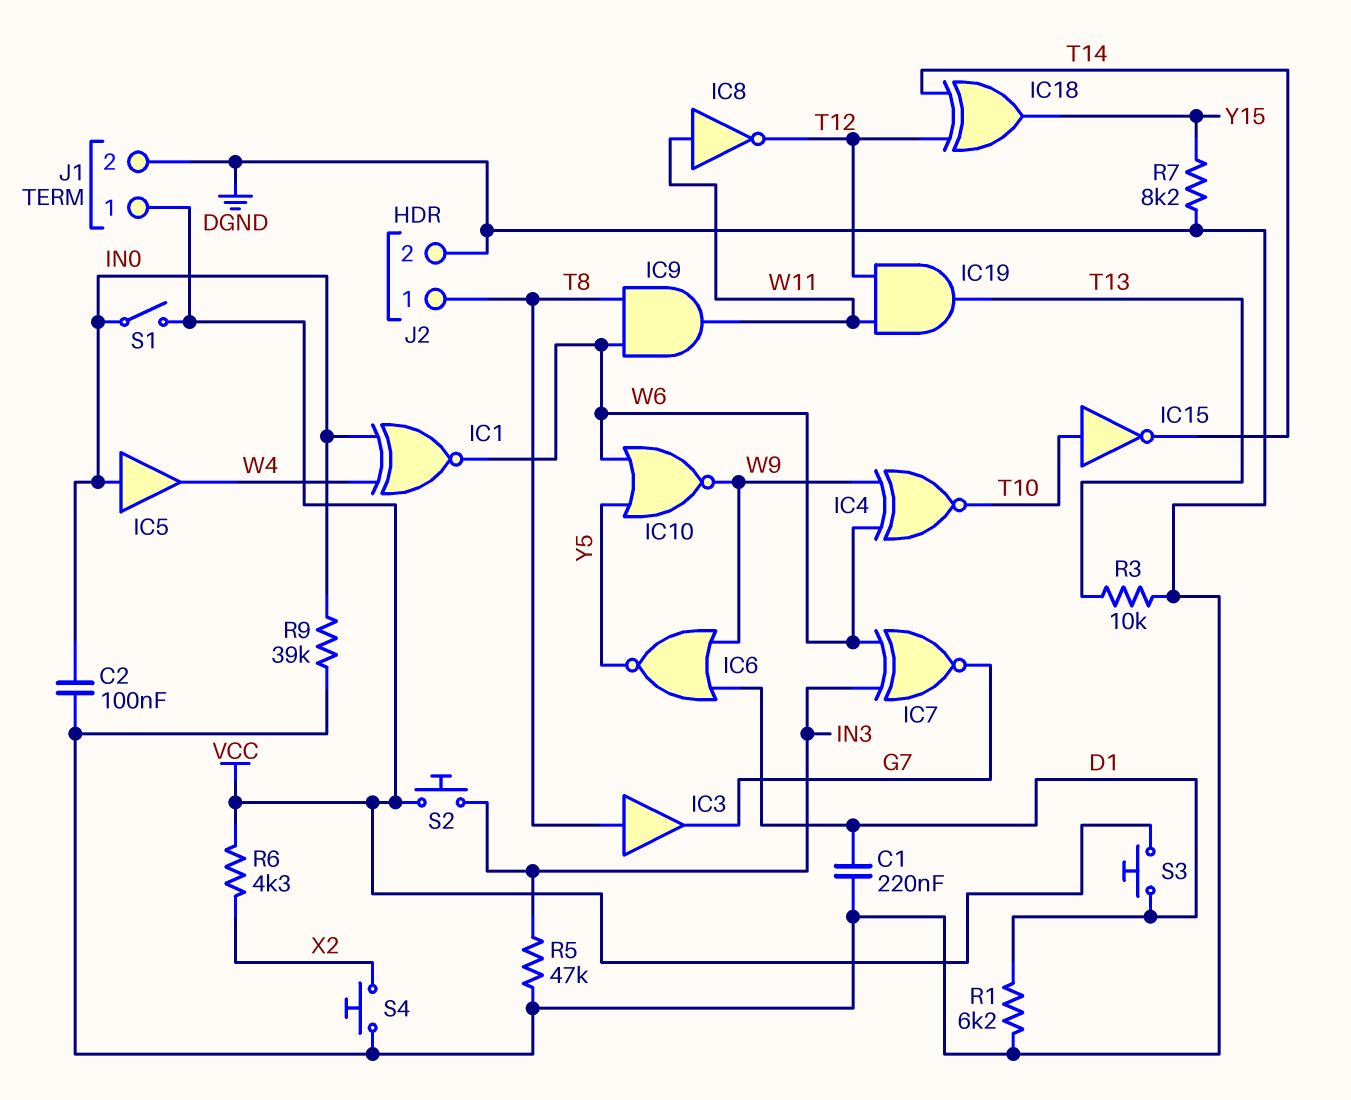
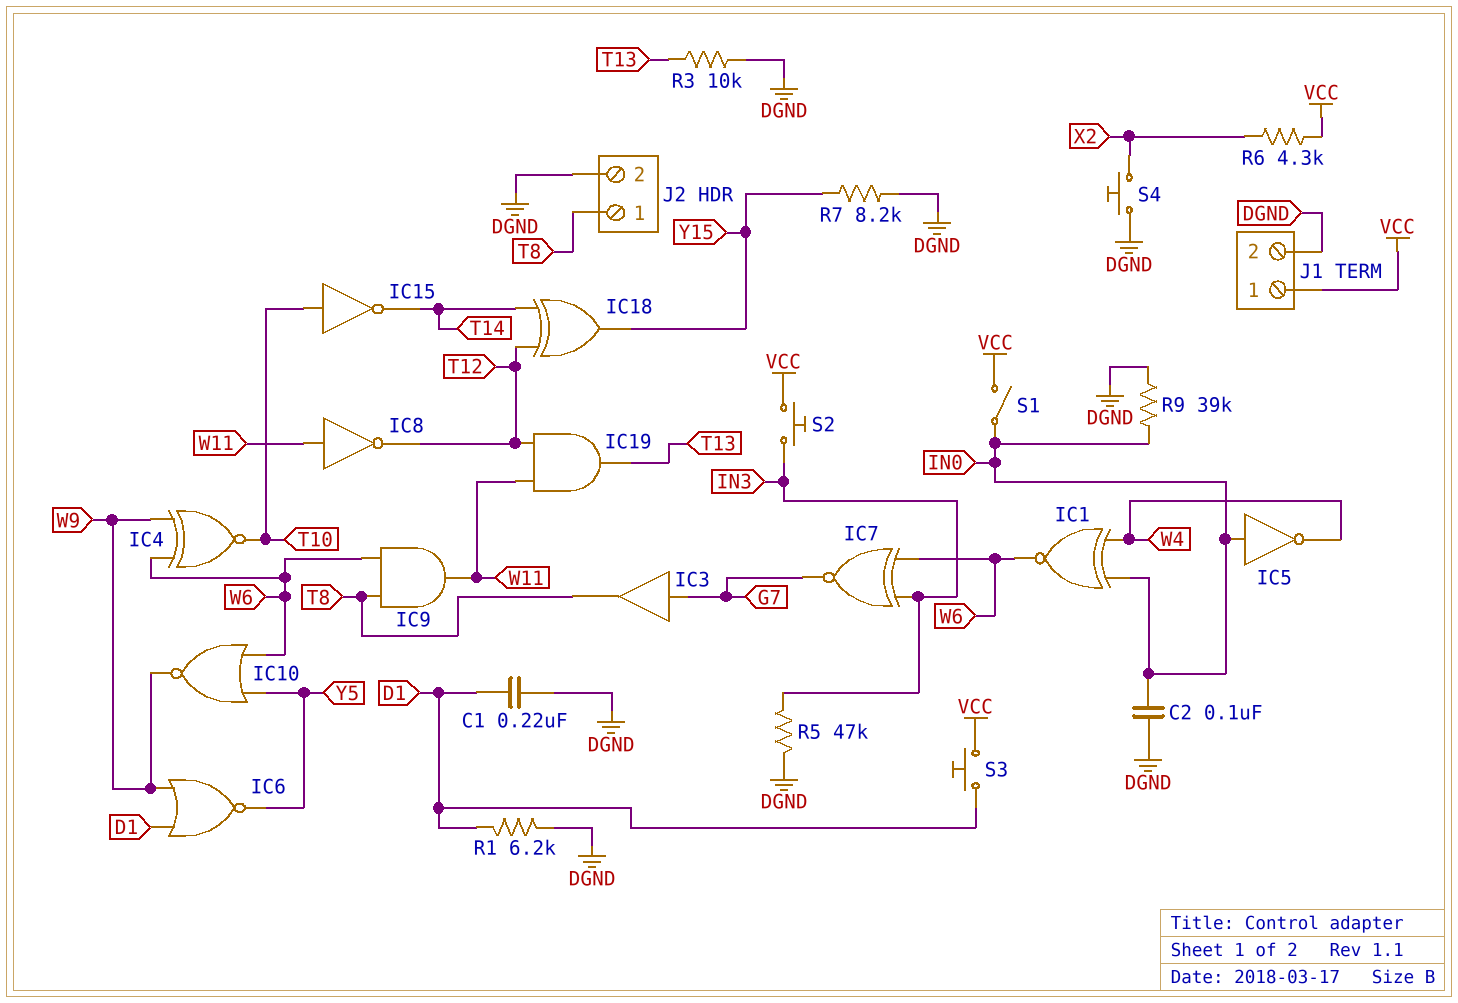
IC3: buffer (in T8, out G7) -> buffer (in G7, out T8)
IC5: buffer (in IN0, out W4) -> NOT (in IN0, out W4)

